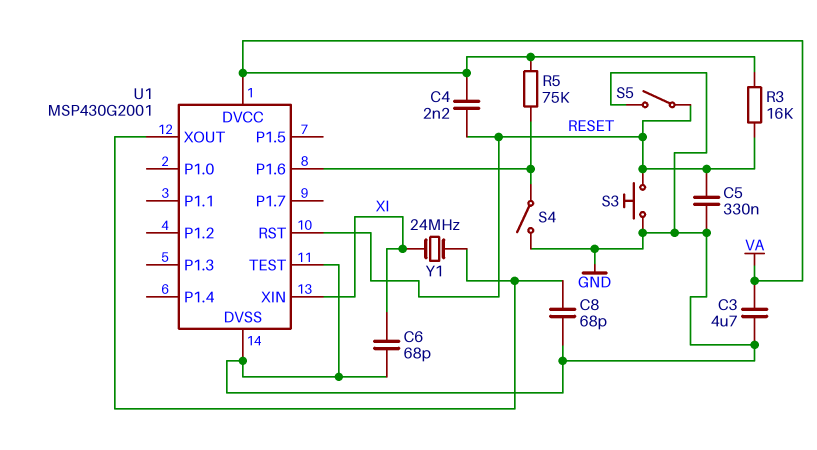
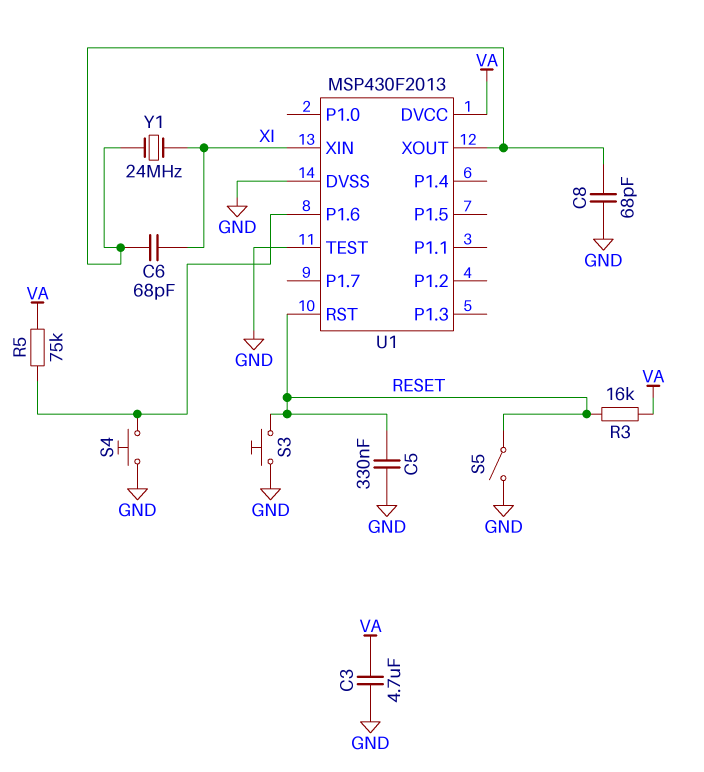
C4: 2.2nF (RESET, VA) -> none
C6: 68pF (GND, XI) -> 68pF (U1/XOUT, XI)
S4: switch (GND, U1/P1.6) -> button (GND, U1/P1.6)
U1: MSP430G2001 -> MSP430F2013

